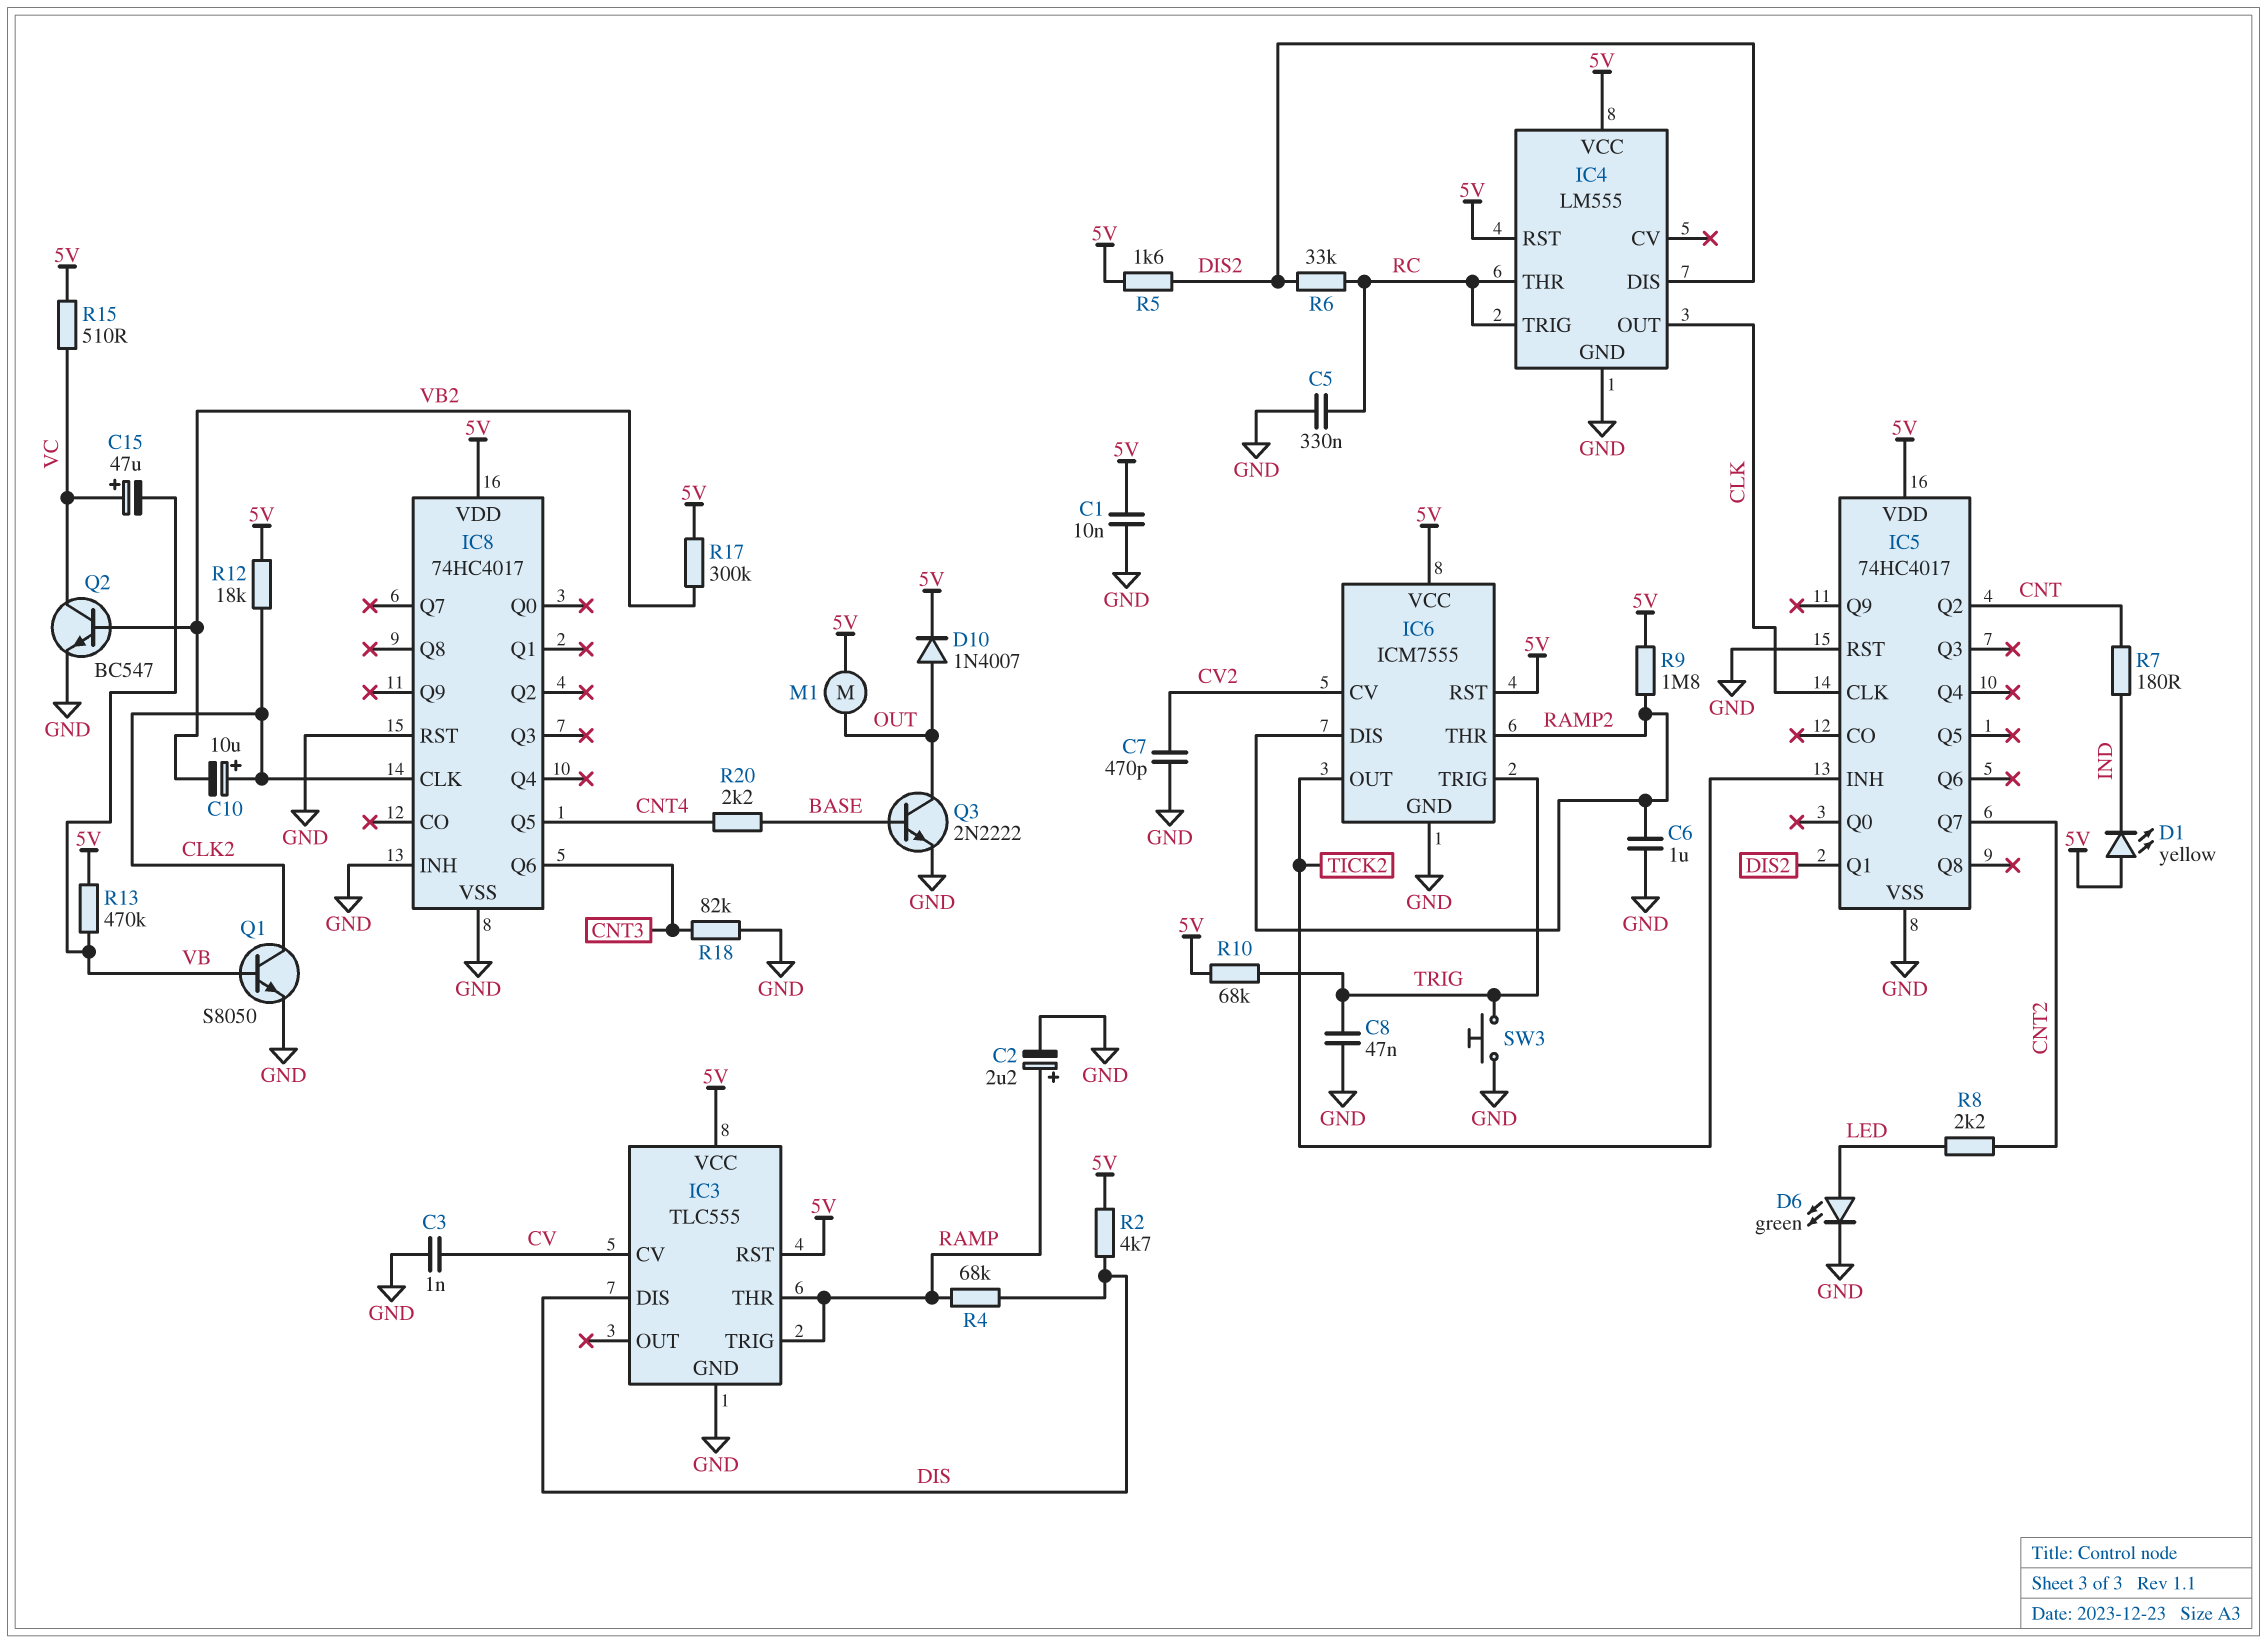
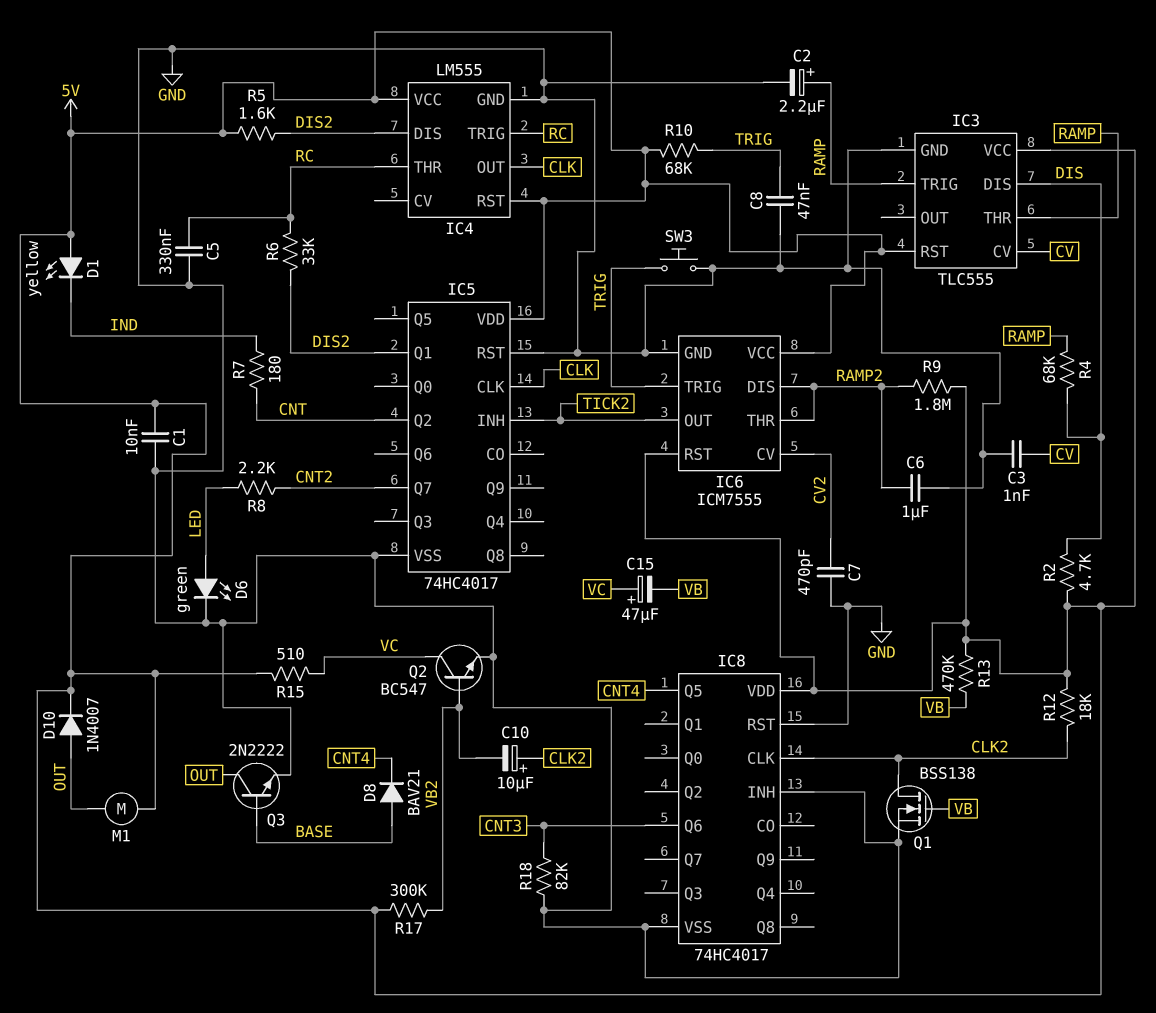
D8: none -> diode BAV21 (A BASE, K CNT4)
Q1: NPN S8050 (B VB, C CLK2, E GND) -> NMOS BSS138 (G VB, D CLK2, S GND)
R20: 2.2k (BASE, CNT4) -> none

